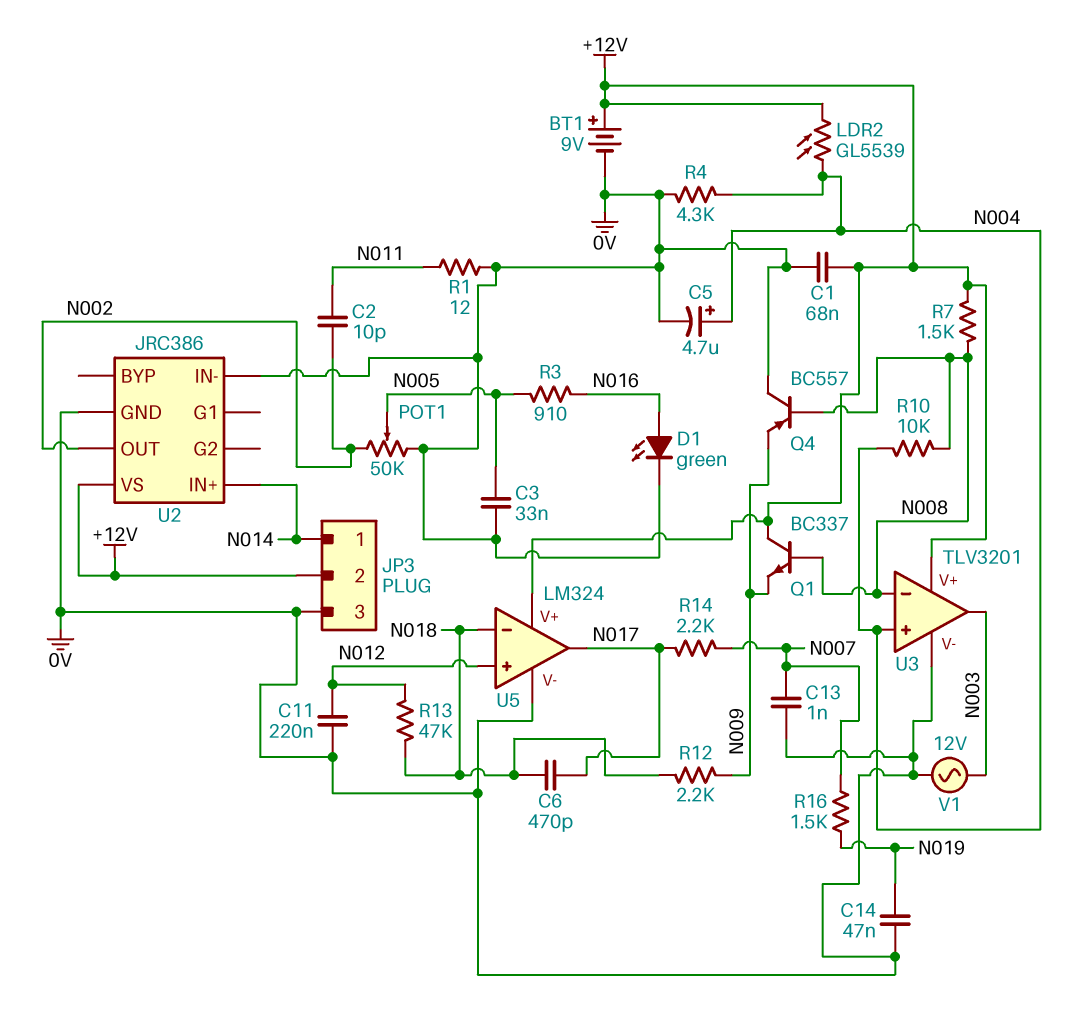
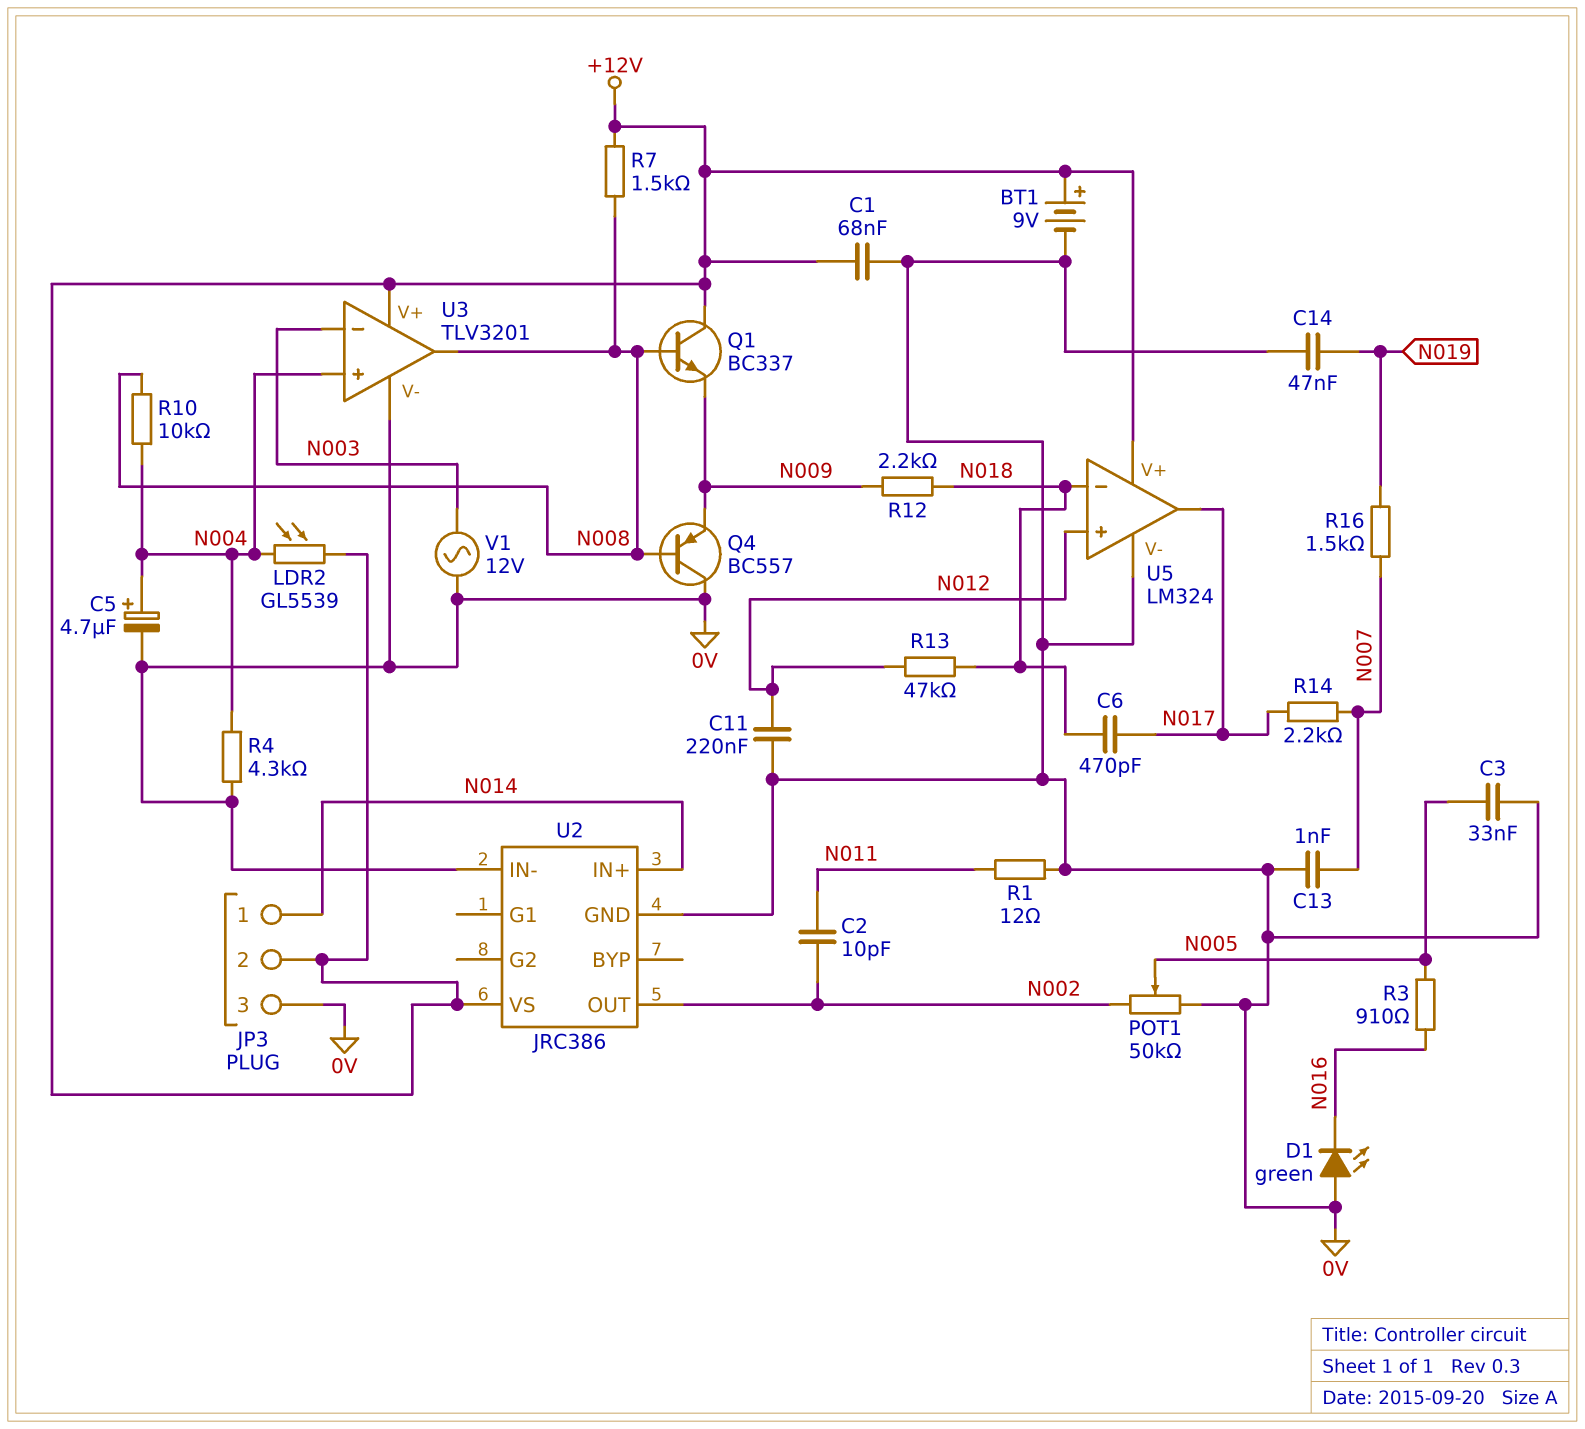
D1: LED green (A N016, K 0V) -> LED green (A 0V, K N016)
U3 pin in-: N008 -> N003
U3 pin out: N003 -> N008

